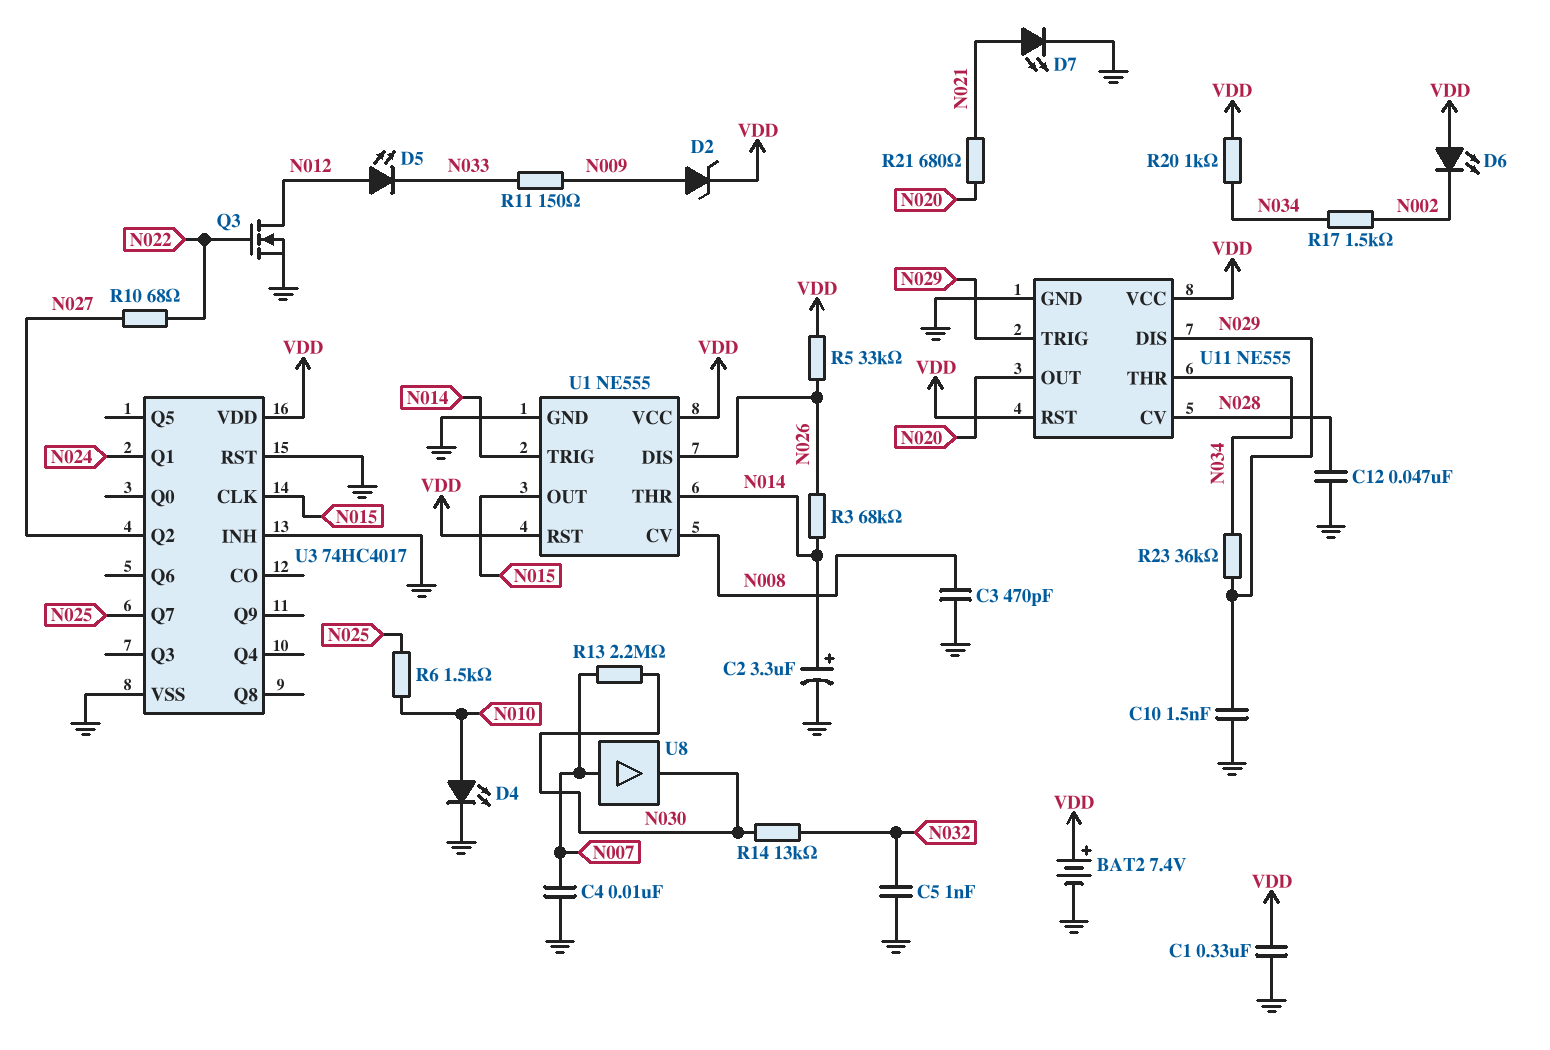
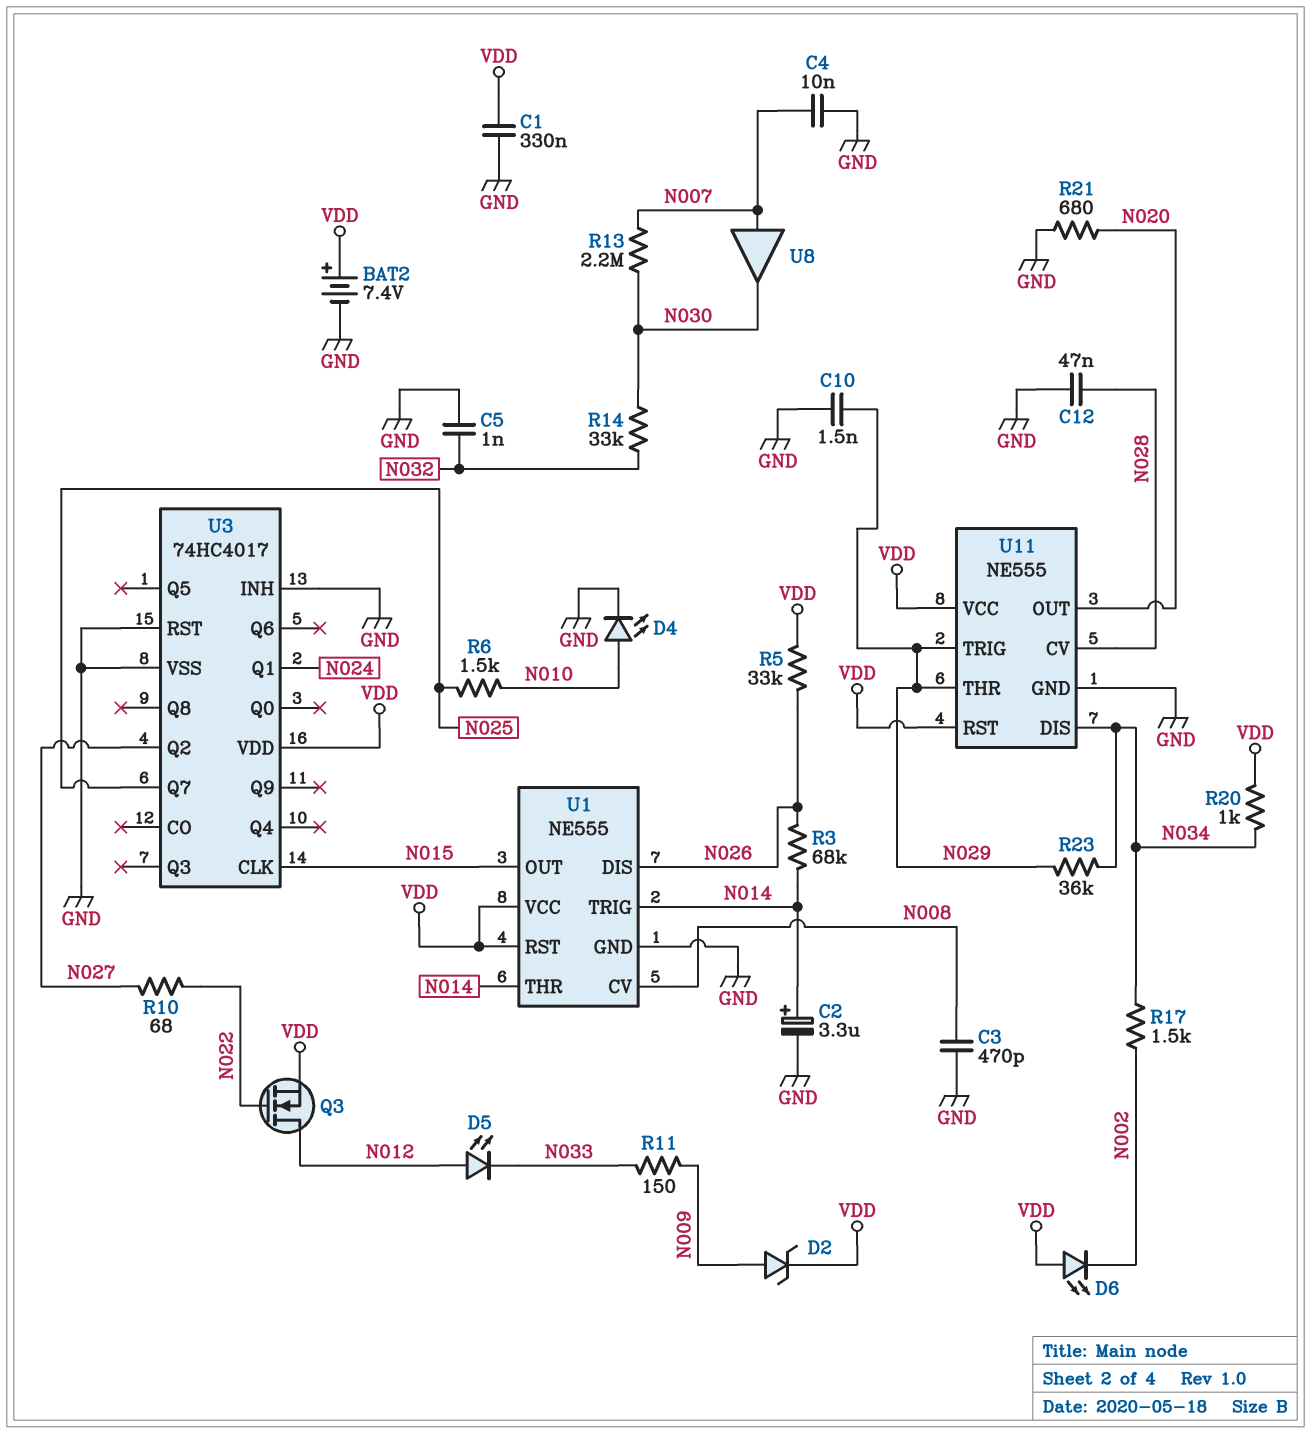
D7: LED (A N021, K GND) -> none
Q3: NMOS (G N022, D N012, S GND) -> NMOS (G N022, D N012, S VDD)
R14: 13k (N030, N032) -> 33k (N030, N032)
R21: 680 (N020, N021) -> 680 (GND, N020)
U11 pin DIS: N029 -> N034
U11 pin THR: N034 -> N029

